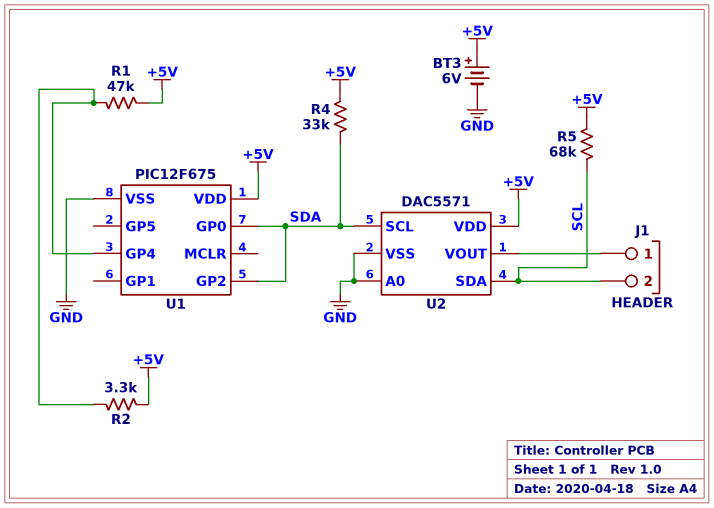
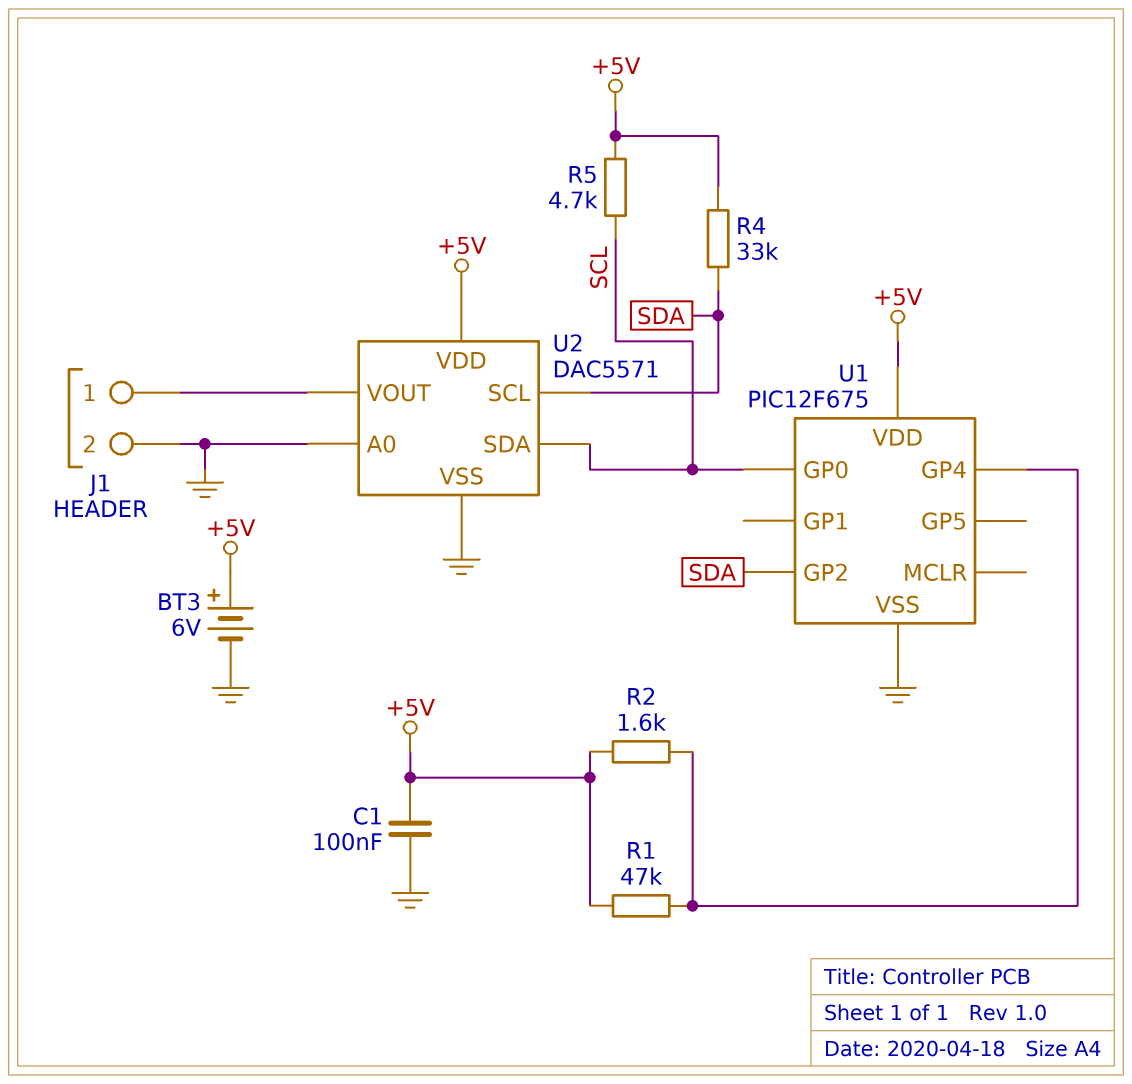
C1: none -> 100nF (+5V, GND)
J1 pin 2: SCL -> GND
R2: 3.3k (+5V, U1/GP4) -> 1.6k (+5V, U1/GP4)
R5: 68k (+5V, SCL) -> 4.7k (+5V, SCL)
U1 pin GP0: SDA -> SCL

